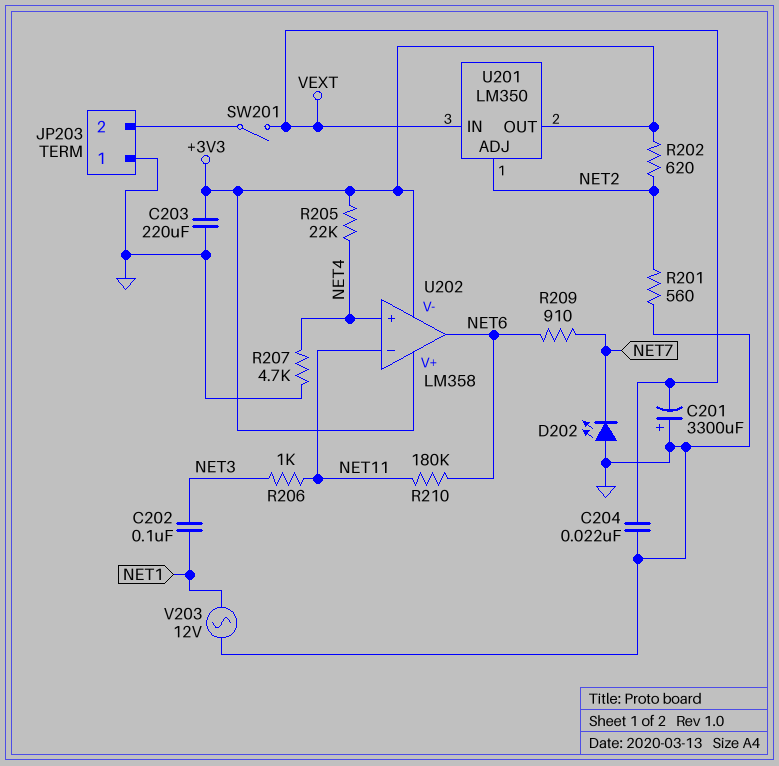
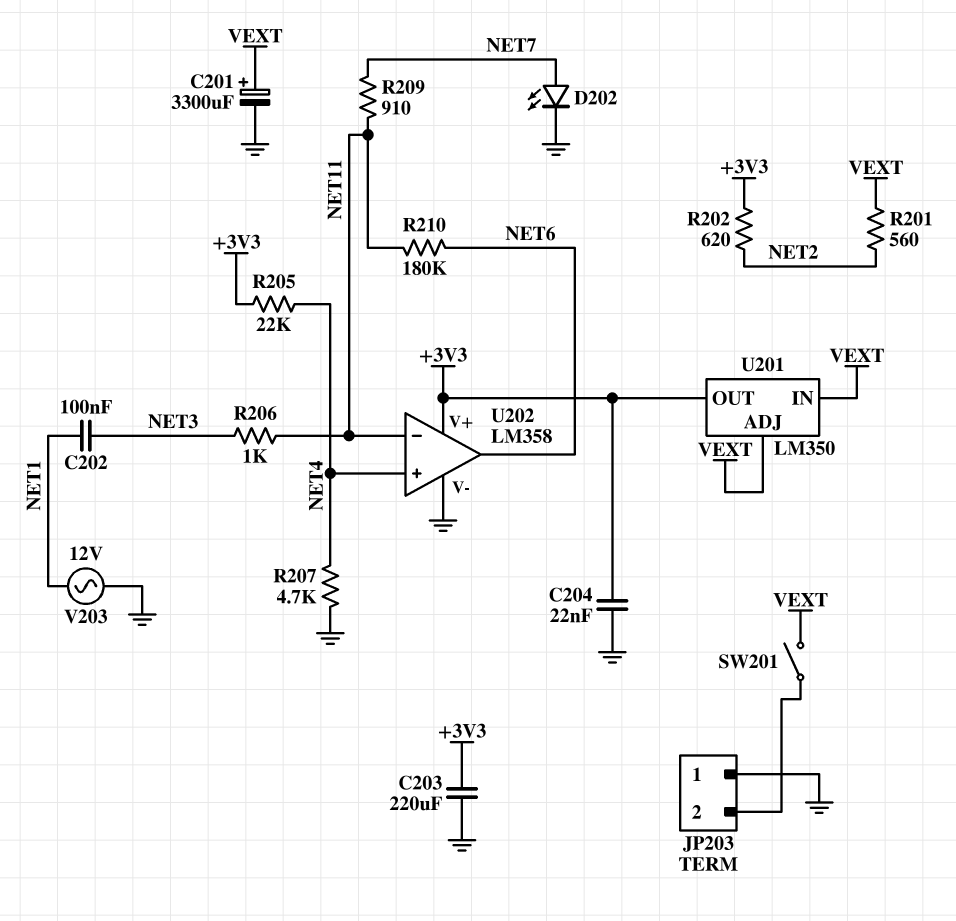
C201: 3300uF (plus GND, minus VEXT) -> 3300uF (plus VEXT, minus GND)
C204: 22nF (GND, VEXT) -> 22nF (+3V3, GND)
D202: LED (A GND, K NET7) -> LED (A NET7, K GND)
R201: 560 (GND, NET2) -> 560 (NET2, VEXT)
R209: 910 (NET6, NET7) -> 910 (NET7, NET11)
U201 pin ADJ: NET2 -> VEXT
U202 pin V-: +3V3 -> GND

